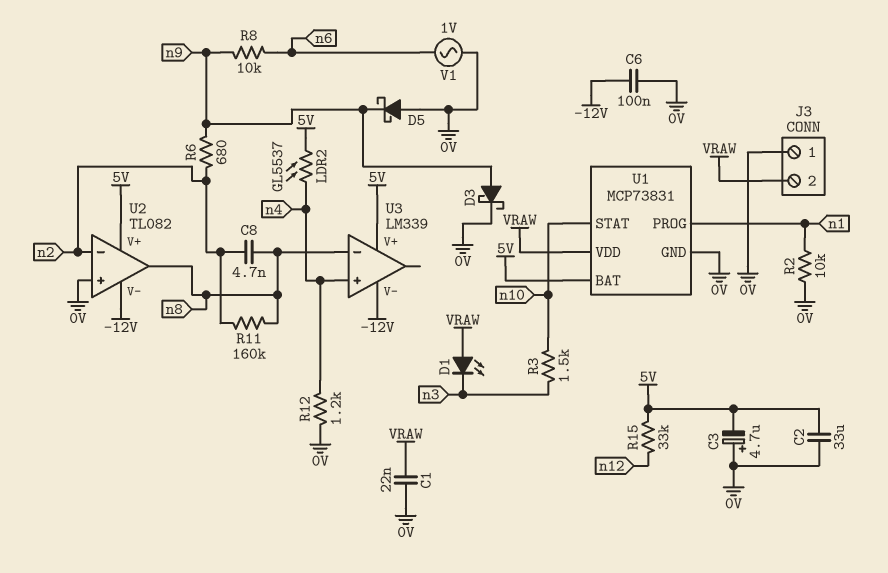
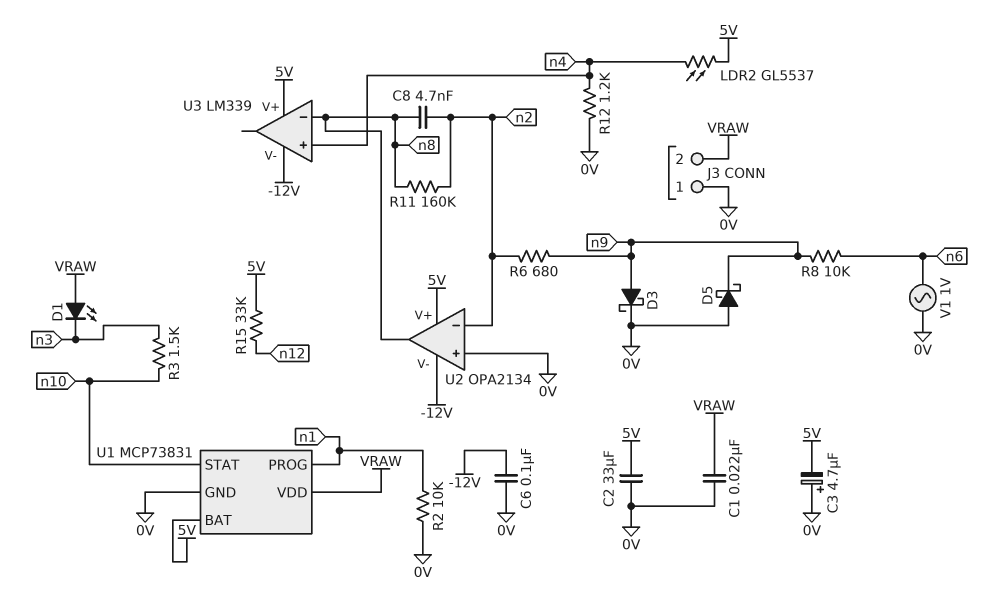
U2: TL082 -> OPA2134

